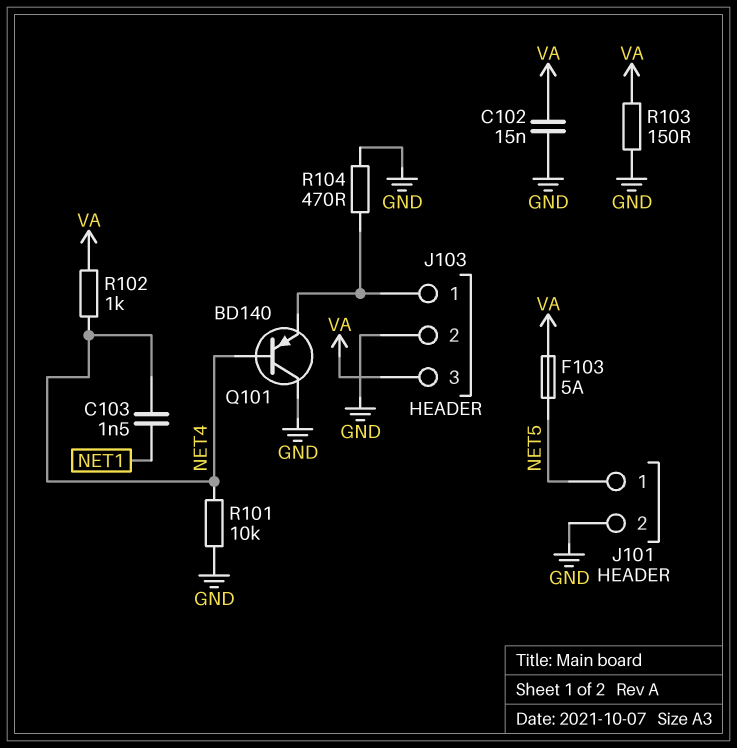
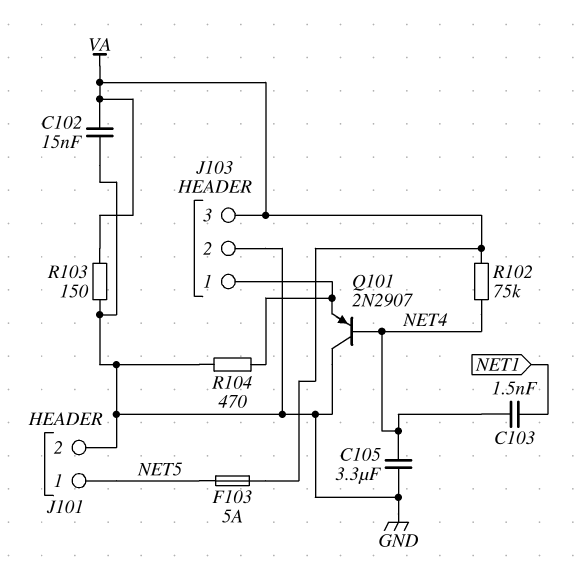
C105: none -> 3.3uF (GND, NET4)
Q101: PNP BD140 (B NET4, C GND, E J103/1) -> PNP 2N2907 (B NET4, C GND, E J103/1)
R101: 10k (GND, NET4) -> none
R102: 1k (NET4, VA) -> 75k (NET4, VA)

